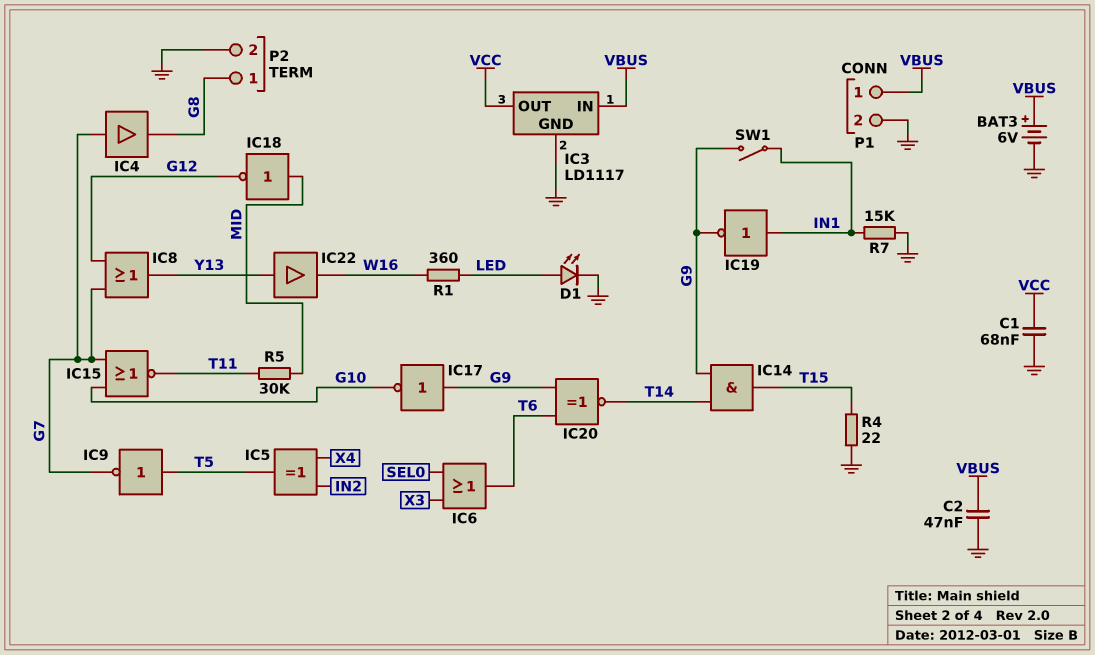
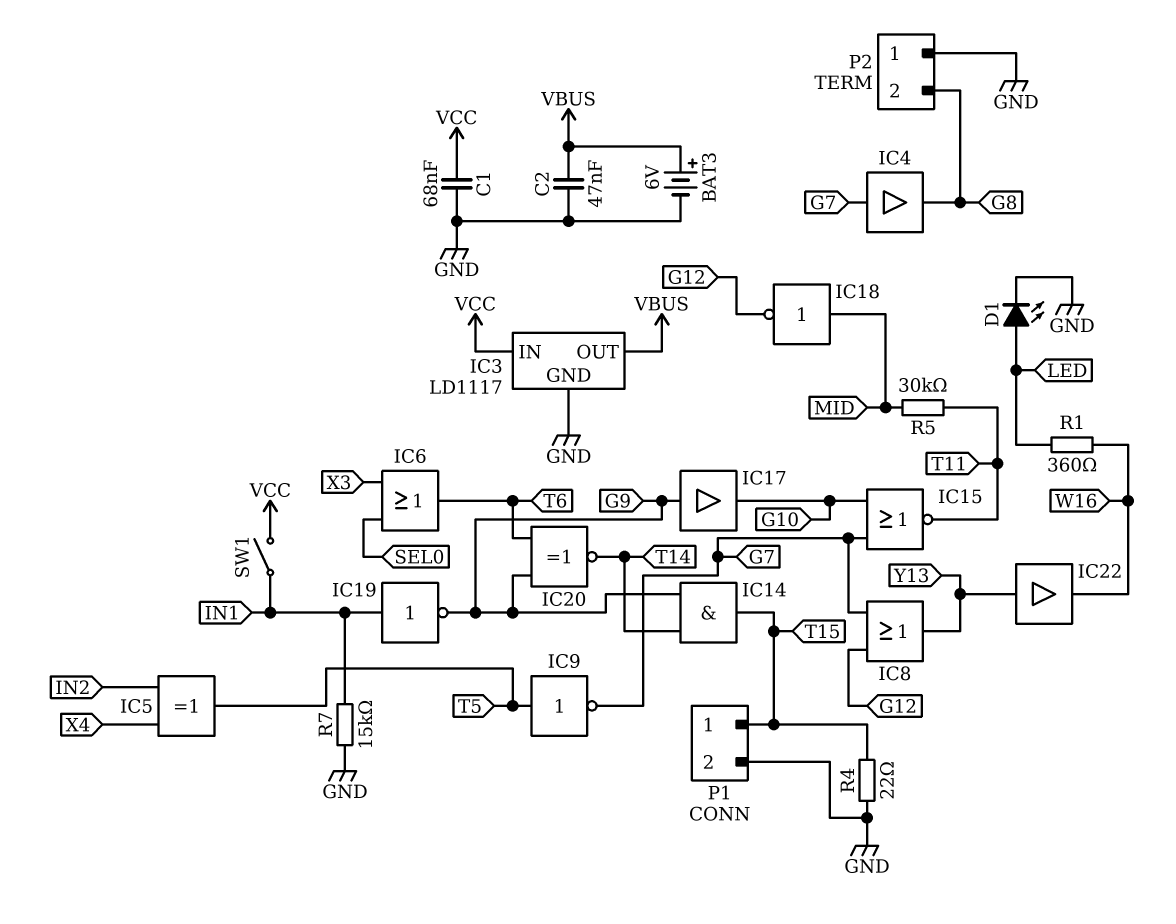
IC3 pin IN: VBUS -> VCC
IC3 pin OUT: VCC -> VBUS
IC17: NOT (in G9, out G10) -> buffer (in G9, out G10)
P1 pin 1: VBUS -> T15
P2 pin 1: G8 -> GND
P2 pin 2: GND -> G8
SW1: switch (G9, IN1) -> switch (IN1, VCC)

